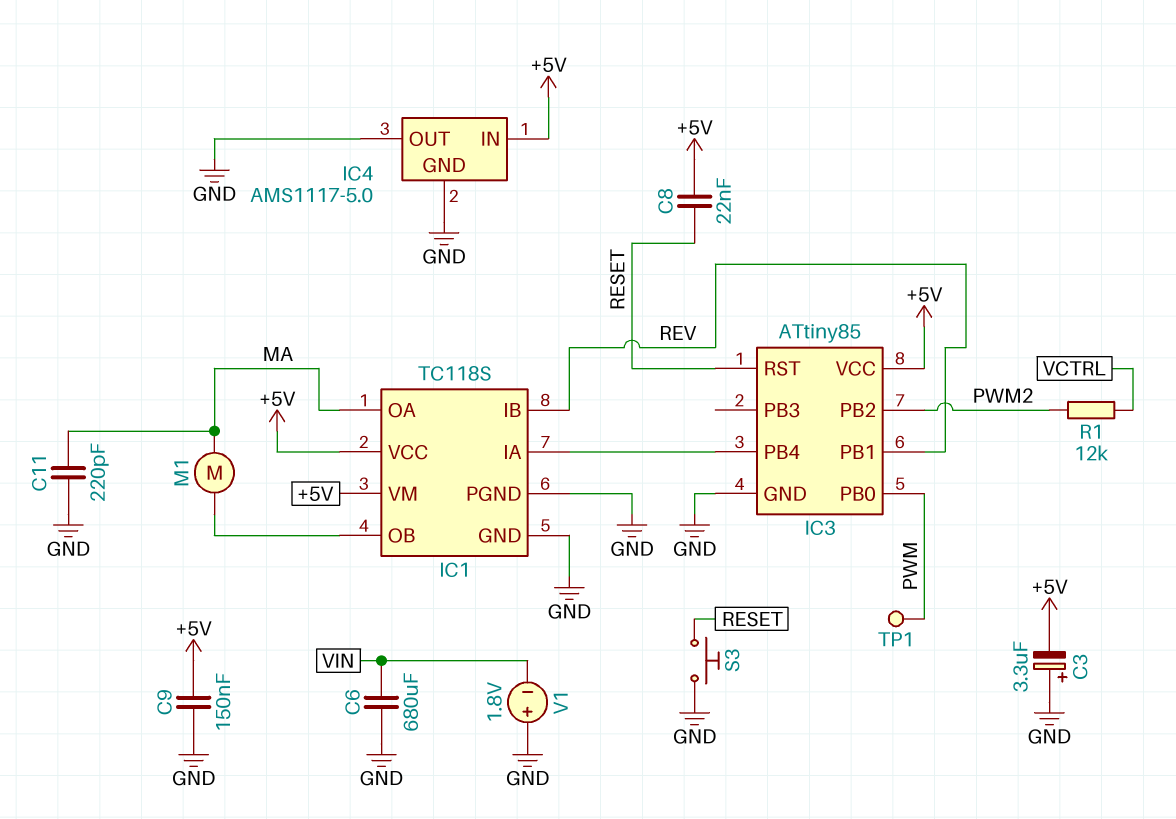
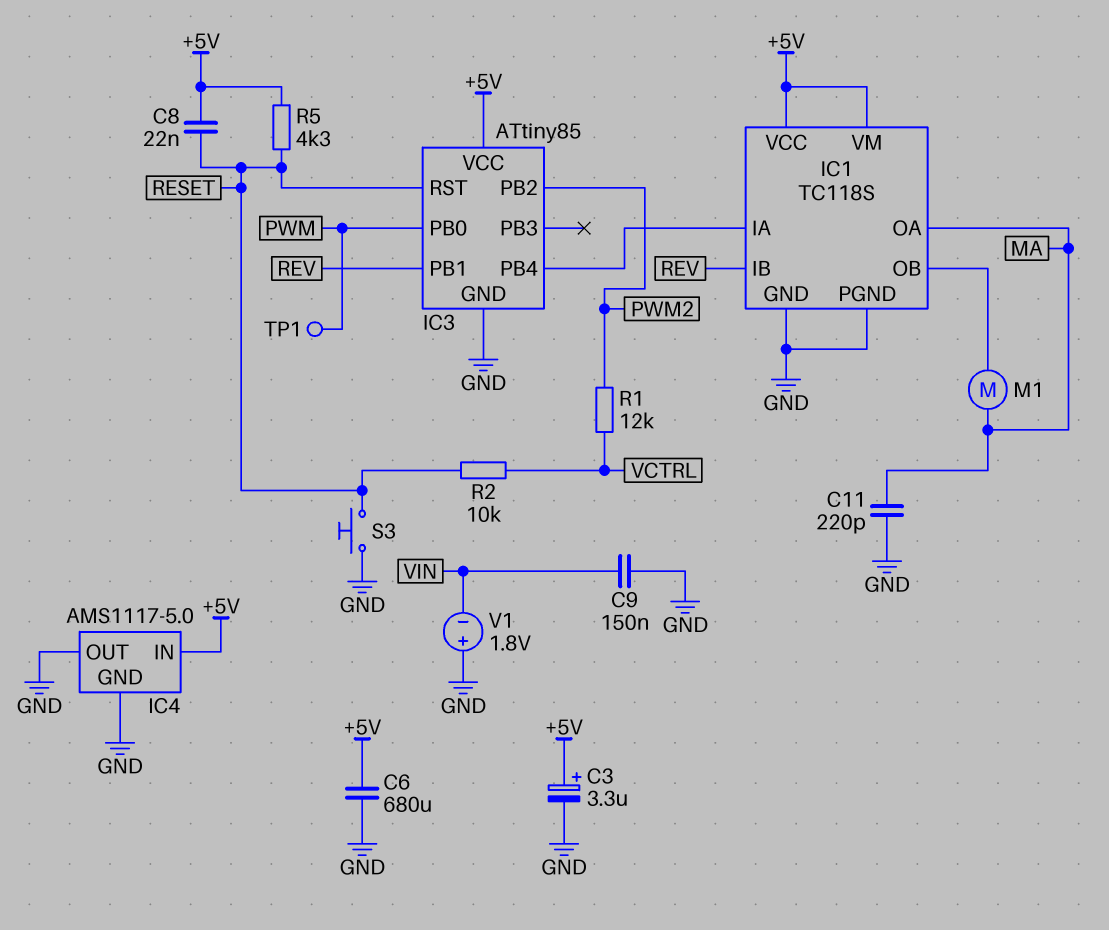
C3: 3.3uF (plus GND, minus +5V) -> 3.3uF (plus +5V, minus GND)
C6: 680uF (GND, VIN) -> 680uF (+5V, GND)
C9: 150nF (+5V, GND) -> 150nF (GND, VIN)
R2: none -> 10k (RESET, VCTRL)
R5: none -> 4.3k (+5V, RESET)

